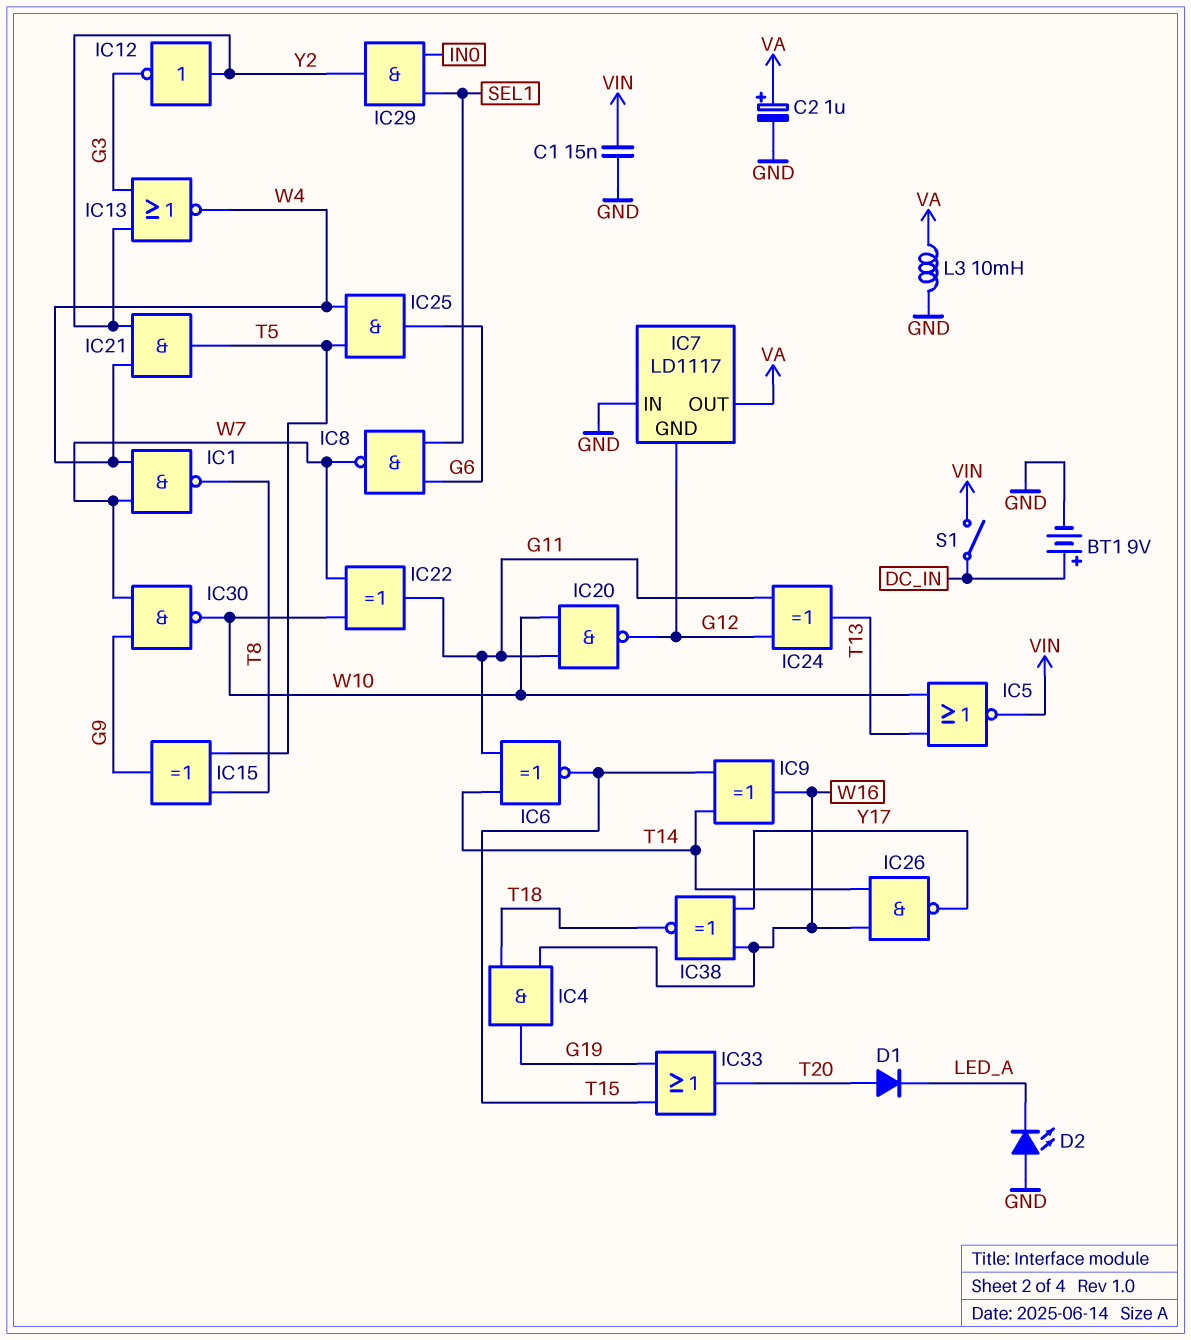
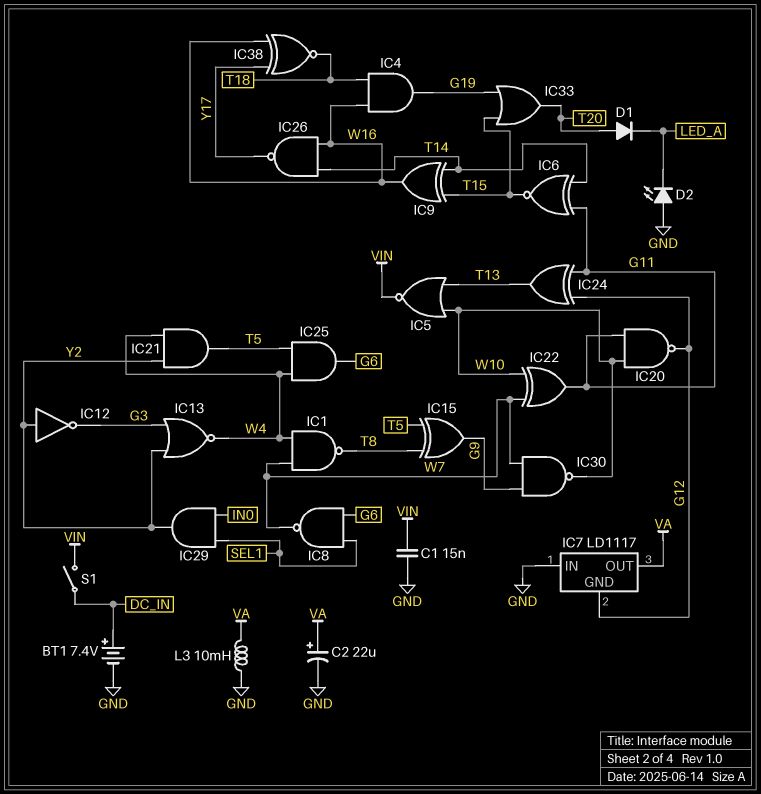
BT1: 9V (plus DC_IN, minus GND) -> 7.4V (plus DC_IN, minus GND)
C2: 1uF (plus VA, minus GND) -> 22uF (plus VA, minus GND)

